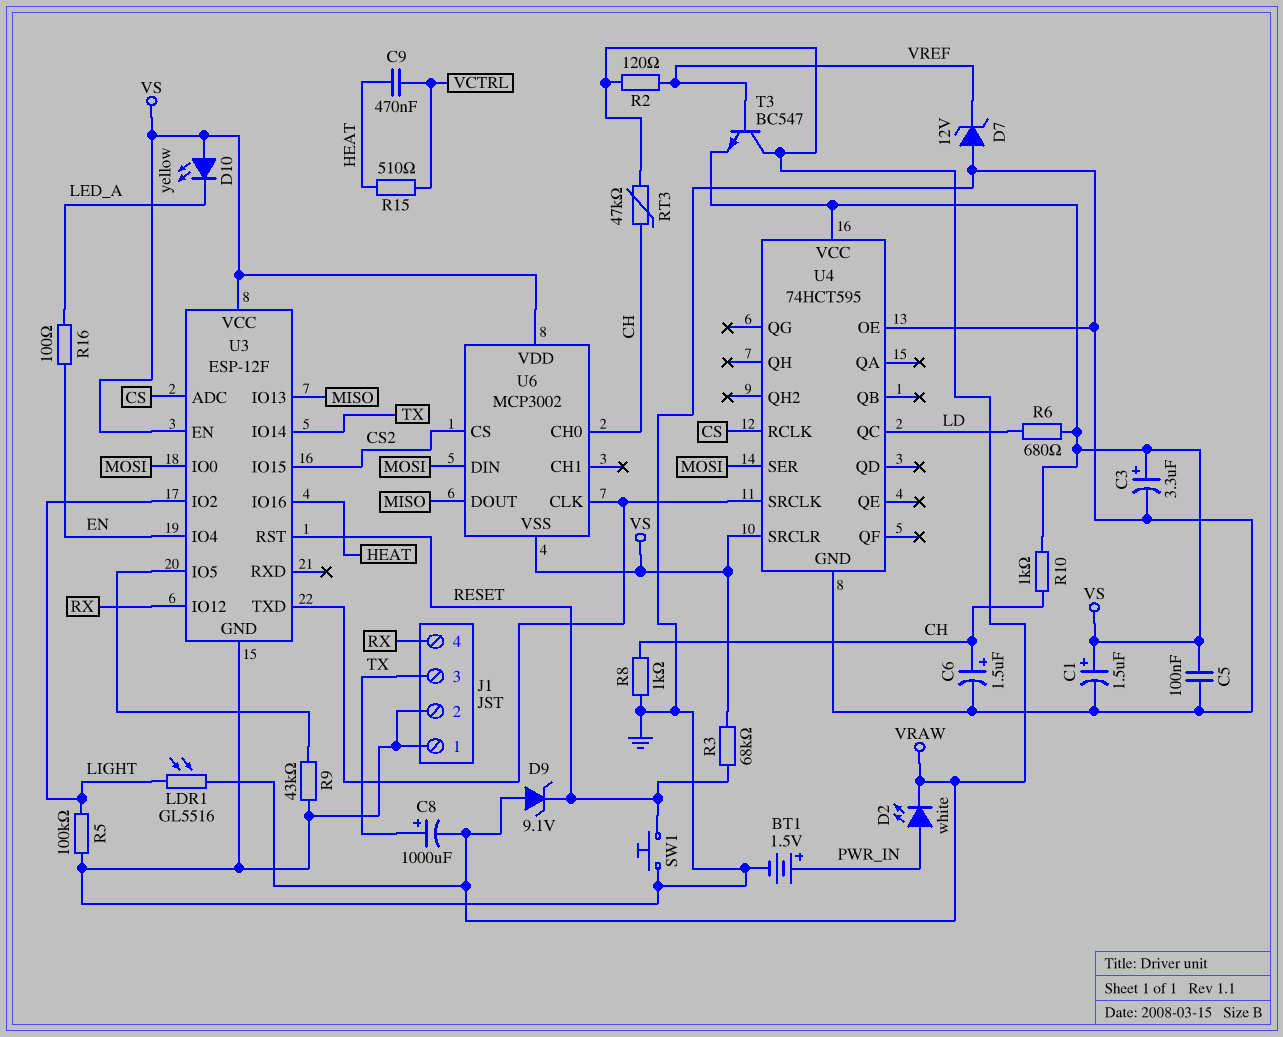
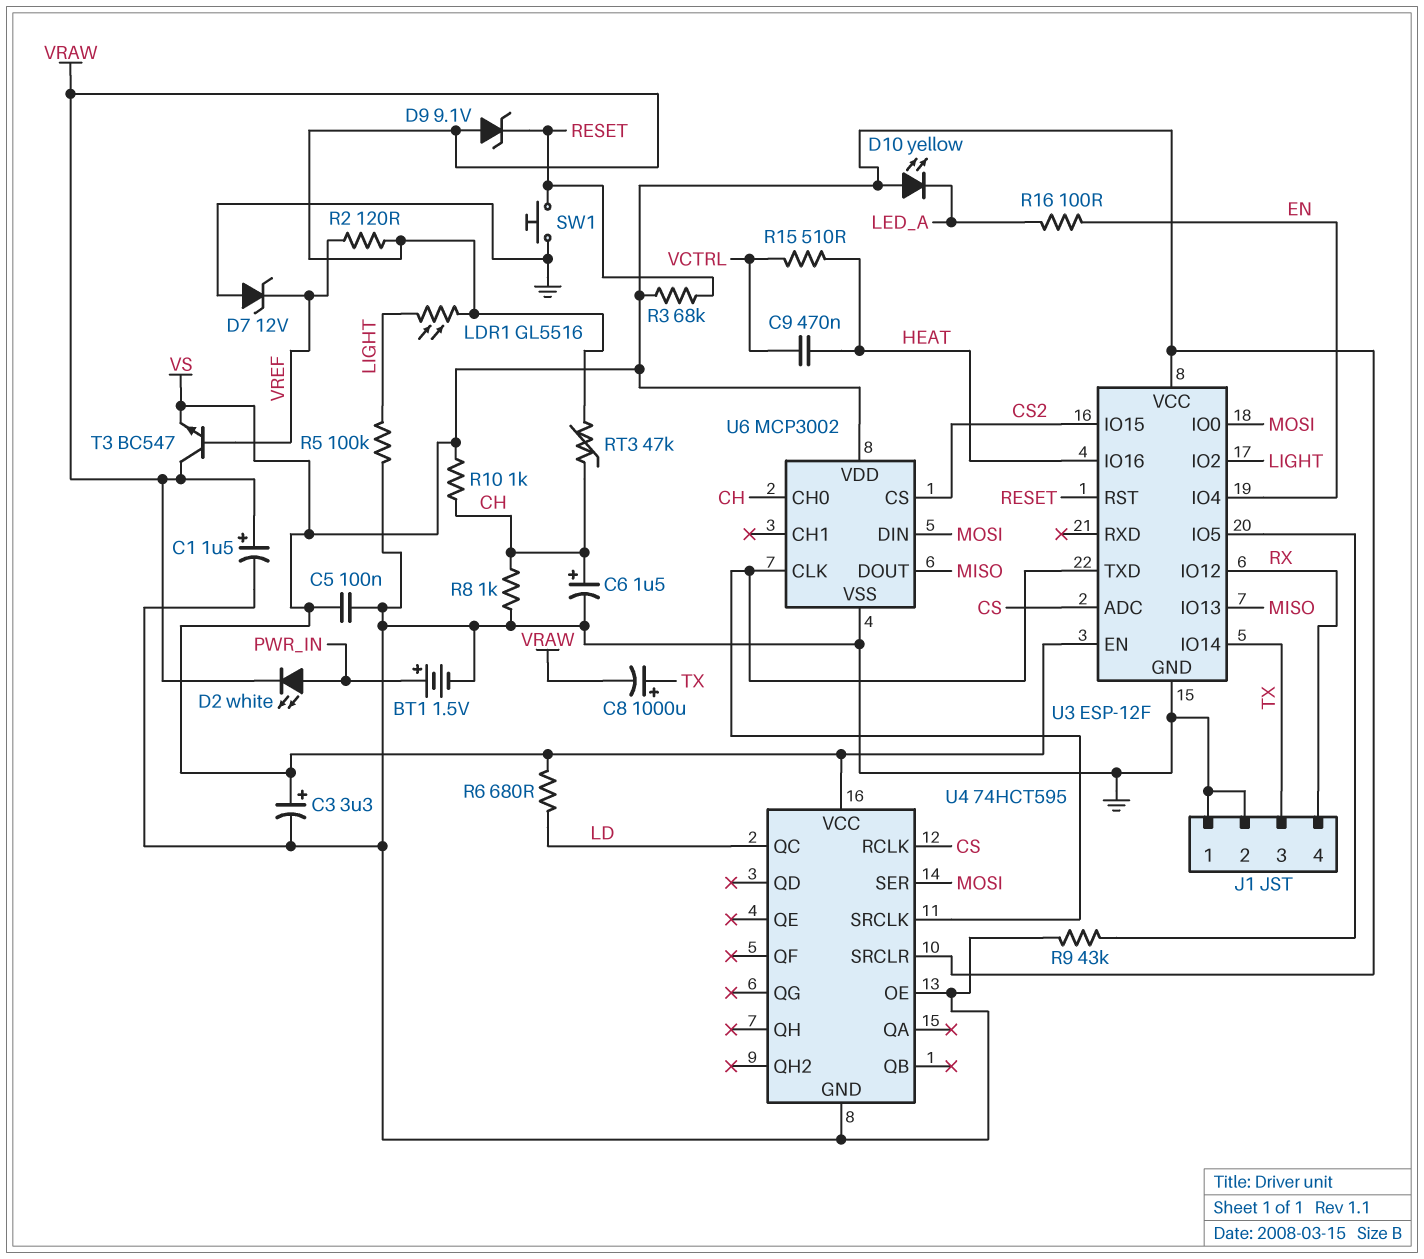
C1: 1.5uF (plus VS, minus GND) -> 1.5uF (plus VRAW, minus GND)
U6 pin VSS: VS -> GND

